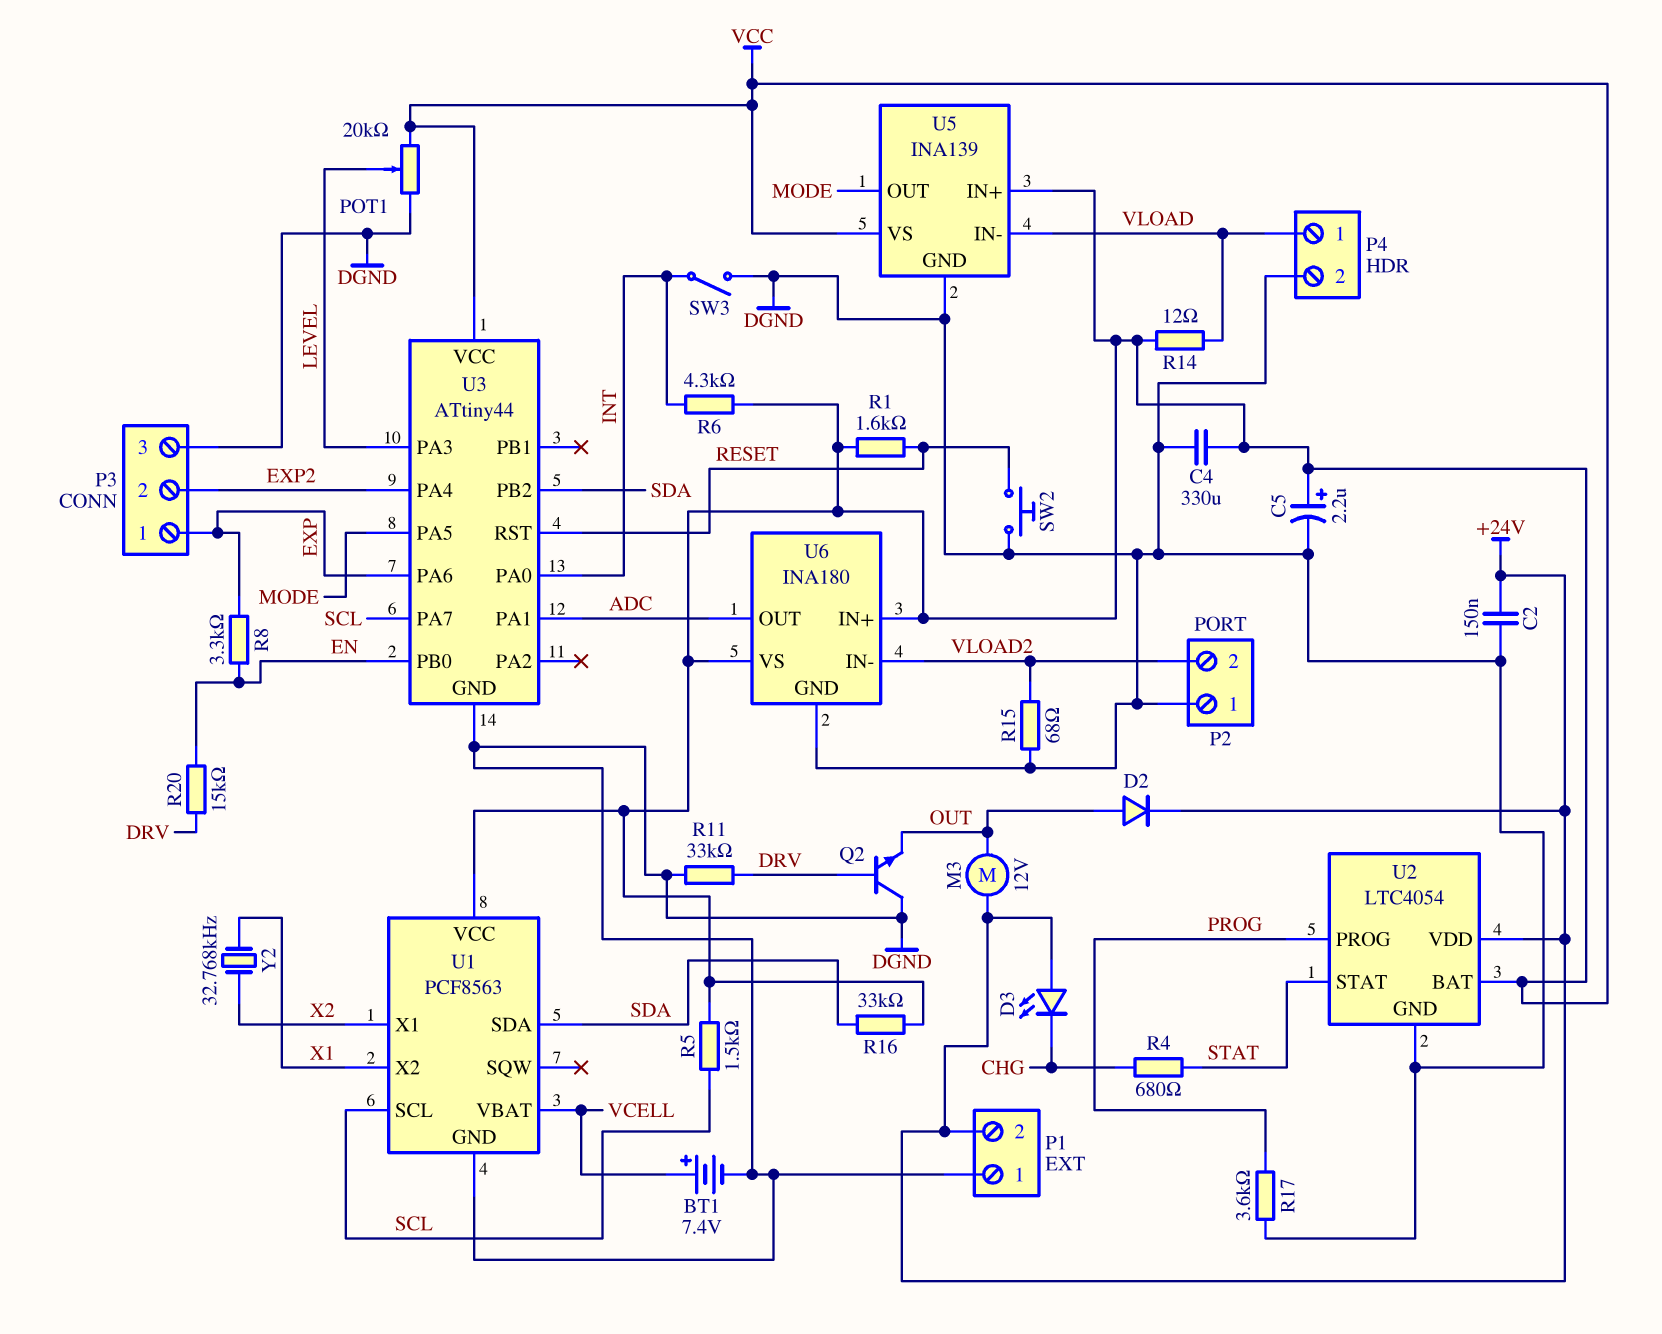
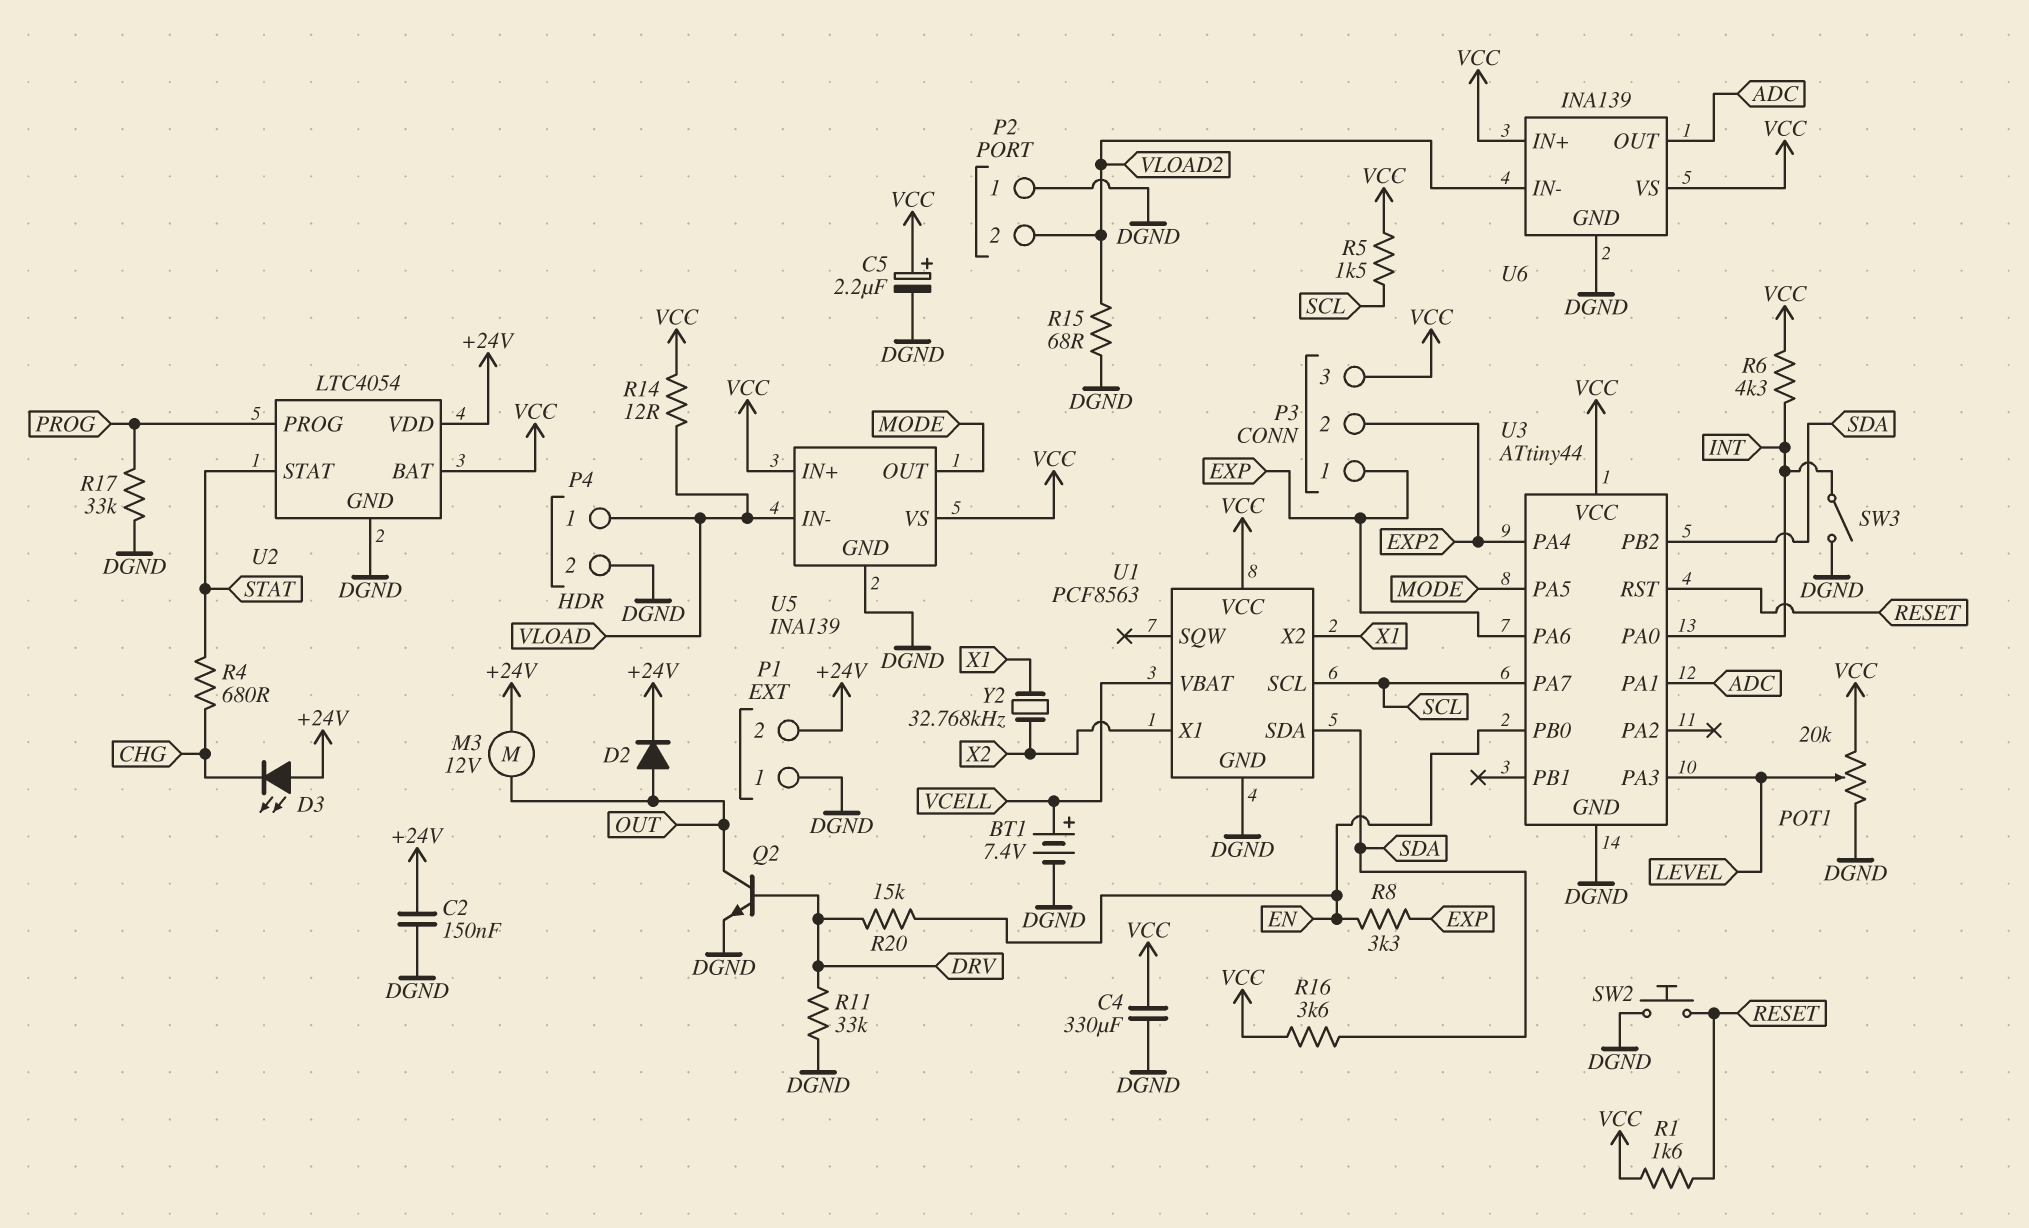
P3 pin 3: DGND -> VCC
Q2: NPN (B DRV, C DGND, E OUT) -> NPN (B DRV, C OUT, E DGND)
R16: 33k (SDA, VCC) -> 3.6k (SDA, VCC)
R17: 3.6k (DGND, PROG) -> 33k (DGND, PROG)
U6: INA180 -> INA139

